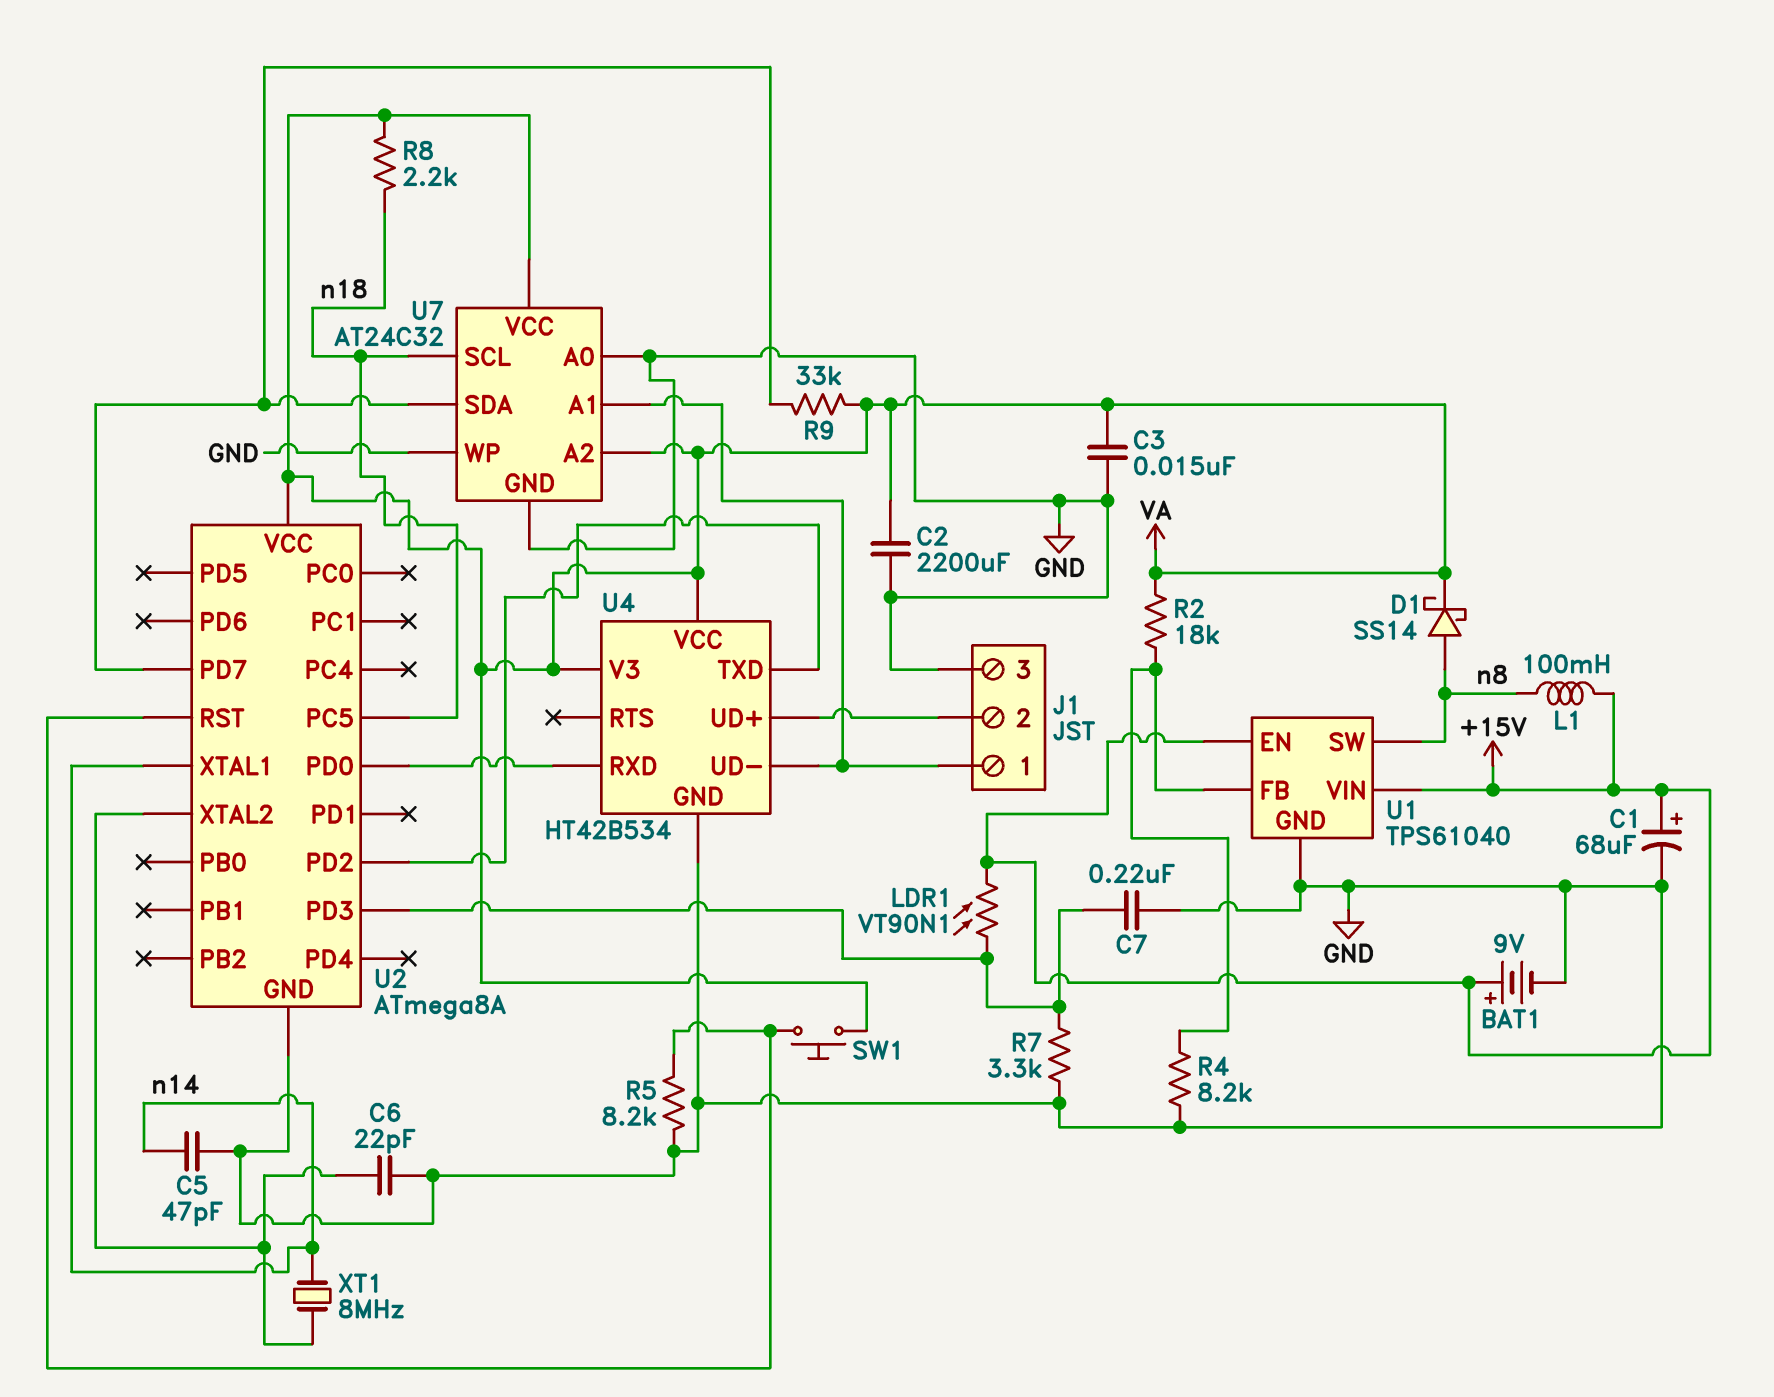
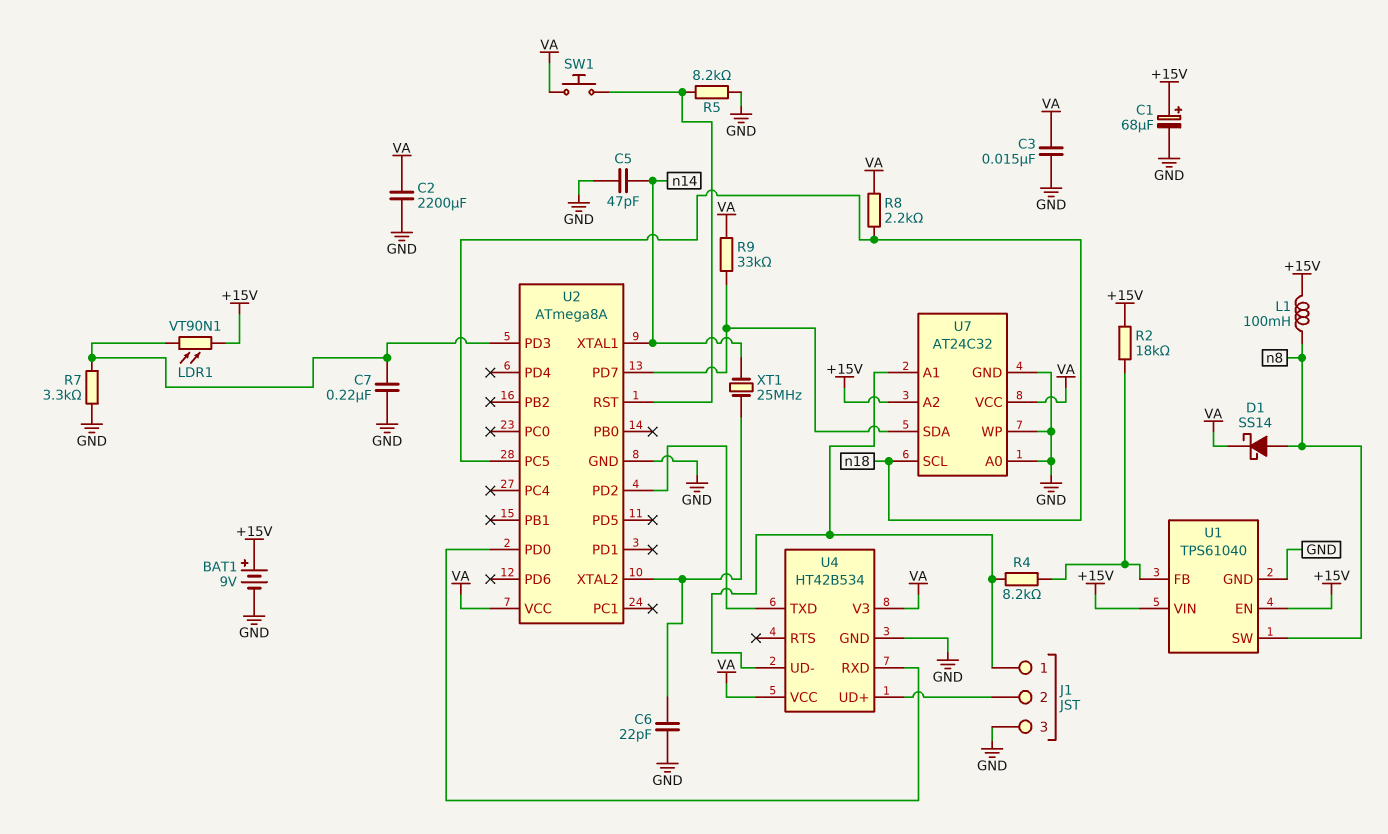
R2: 18k (U1/FB, VA) -> 18k (+15V, U1/FB)
R4: 8.2k (GND, U1/FB) -> 8.2k (J1/1, U1/FB)
U7 pin A2: VA -> +15V
XT1: 8MHz (U2/XTAL2, n14) -> 25MHz (U2/XTAL2, n14)

